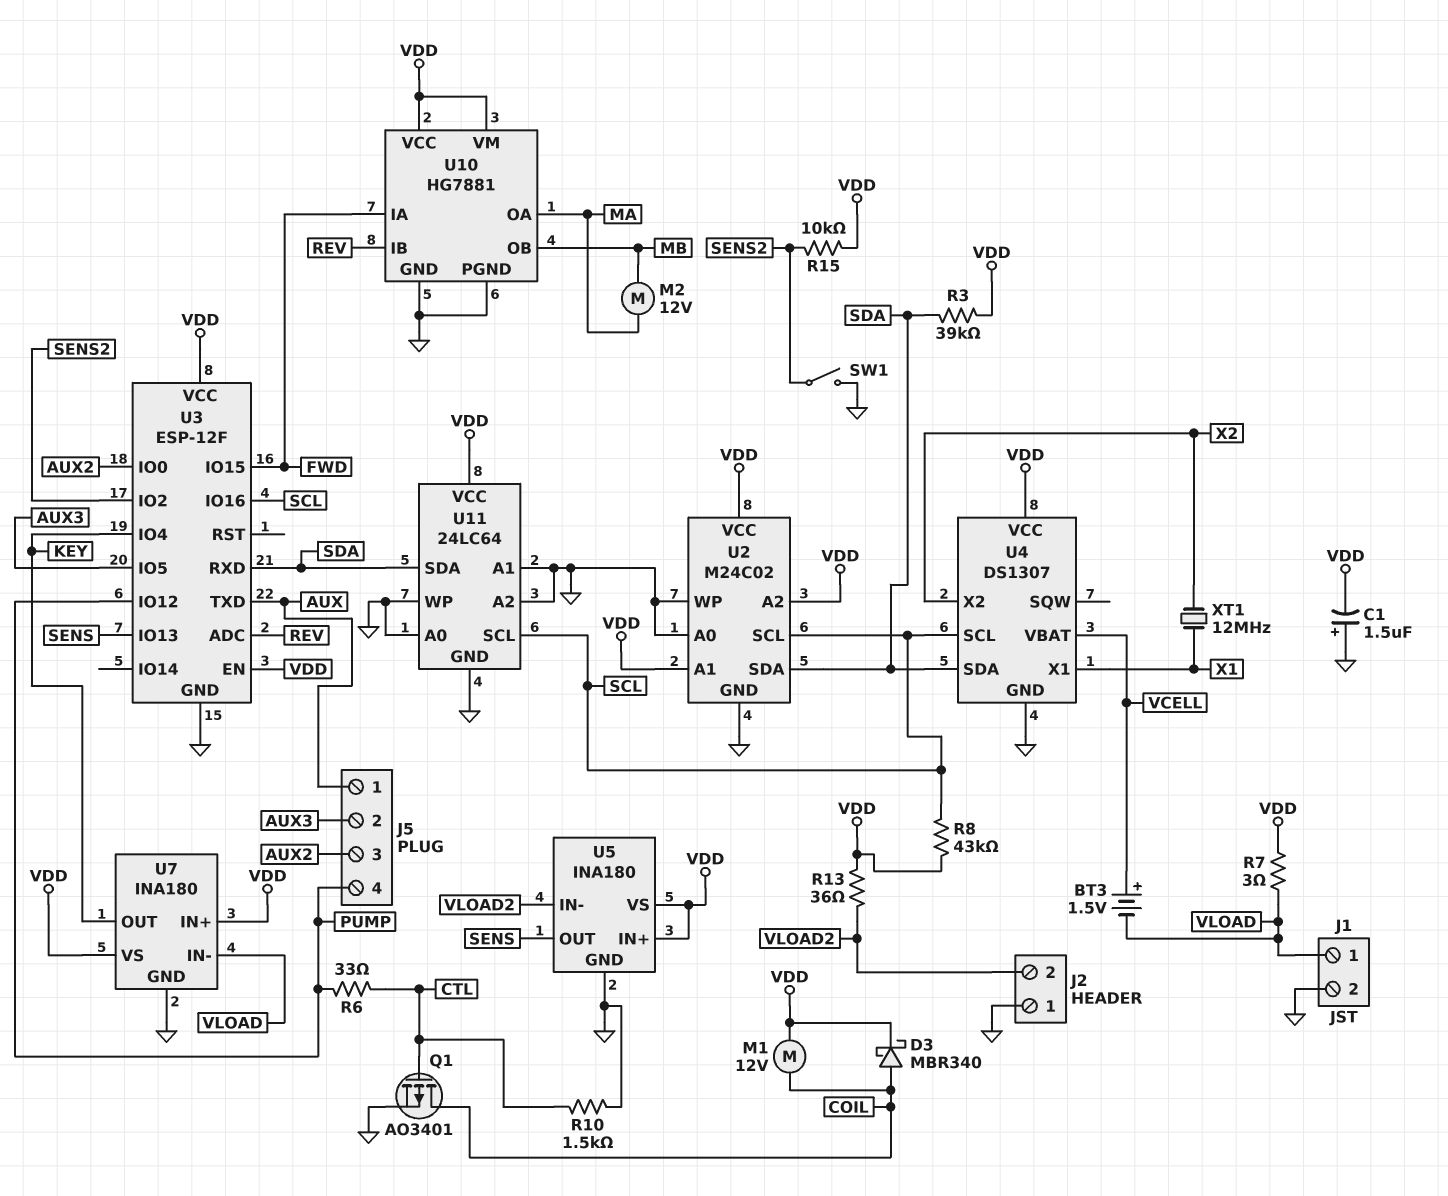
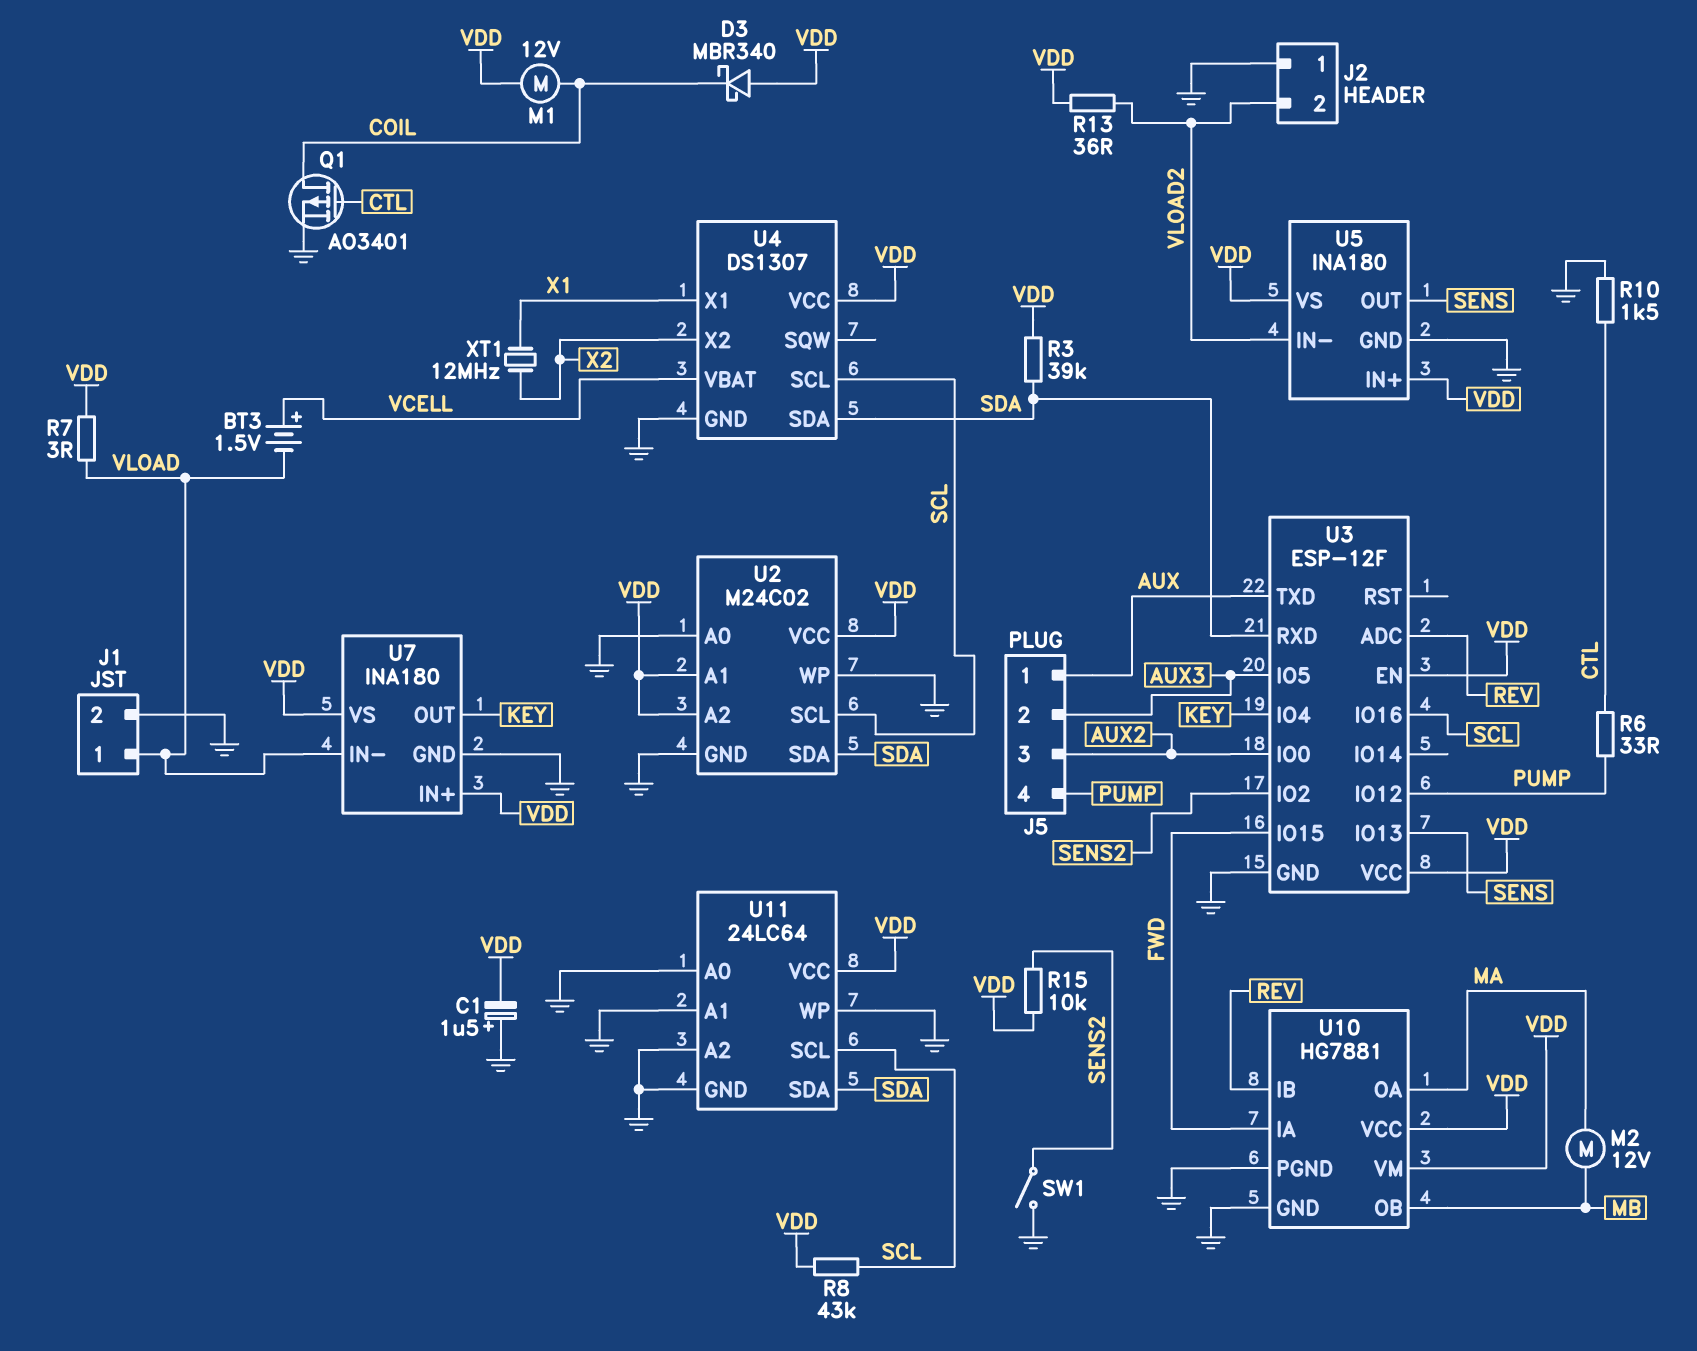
D3: schottky MBR340 (A COIL, K VDD) -> schottky MBR340 (A VDD, K COIL)

